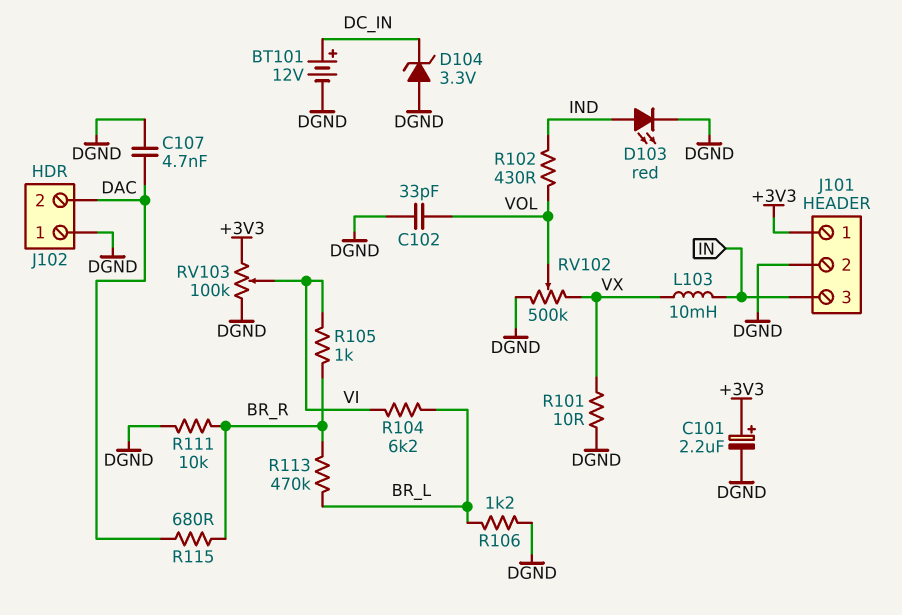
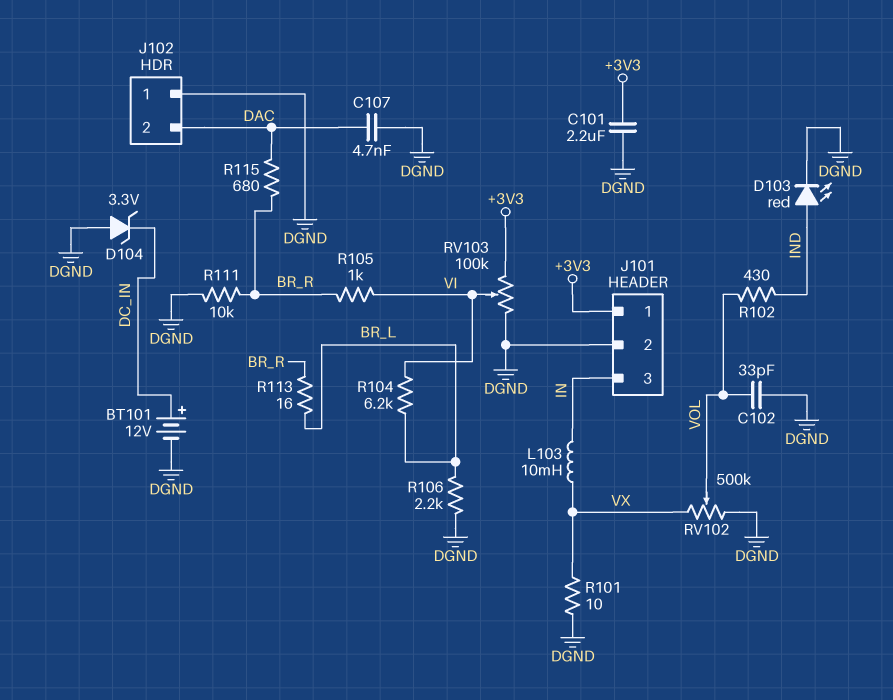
C101: 2.2uF (plus +3V3, minus DGND) -> 2.2uF (+3V3, DGND)
R106: 1.2k (BR_L, DGND) -> 2.2k (BR_L, DGND)
R113: 470k (BR_L, BR_R) -> 16 (BR_L, BR_R)

